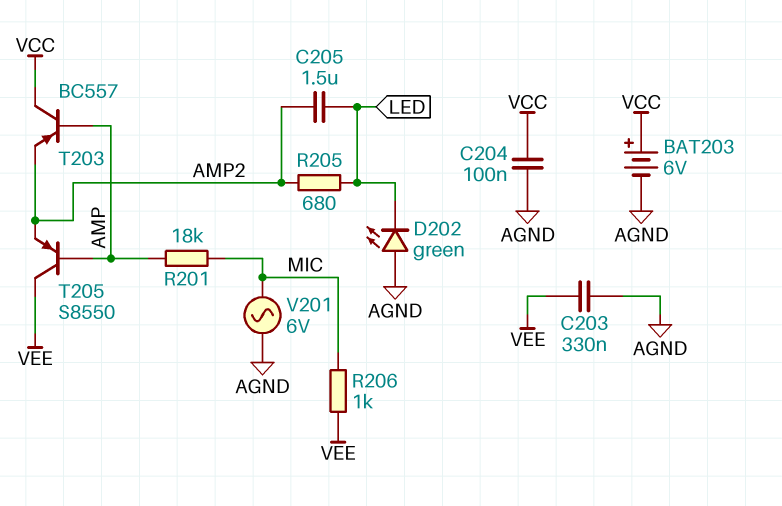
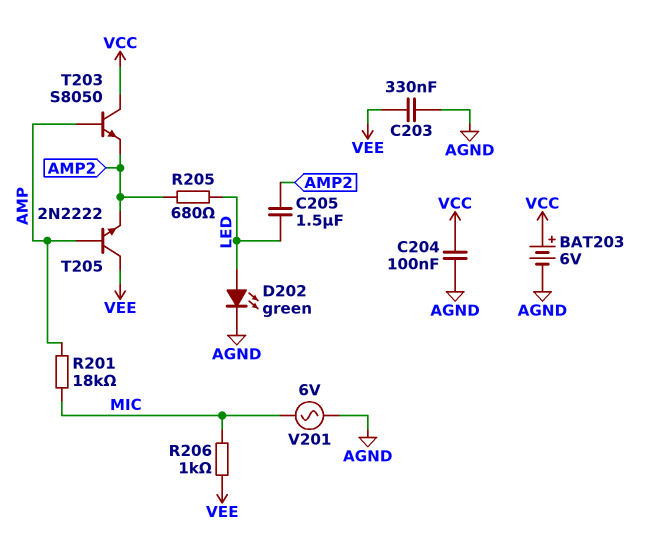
D202: LED green (A AGND, K LED) -> LED green (A LED, K AGND)
T203: PNP BC557 (B AMP, C VCC, E AMP2) -> NPN S8050 (B AMP, C VCC, E AMP2)
T205: PNP S8550 (B AMP, C VEE, E AMP2) -> NPN 2N2222 (B AMP, C VEE, E AMP2)

